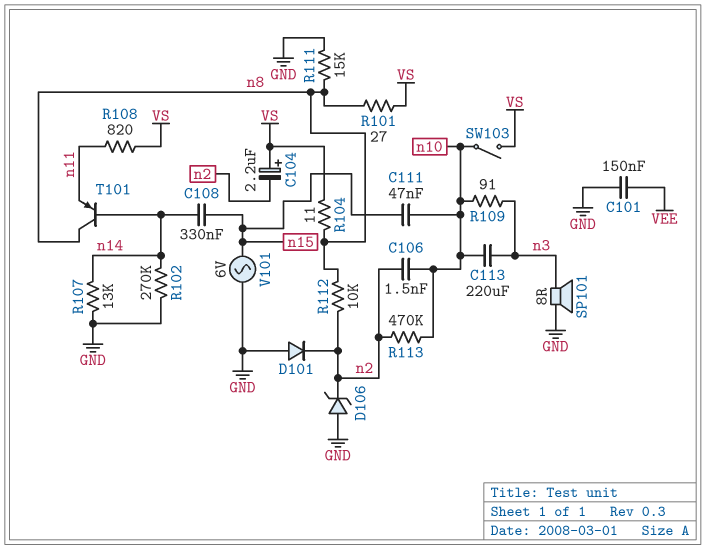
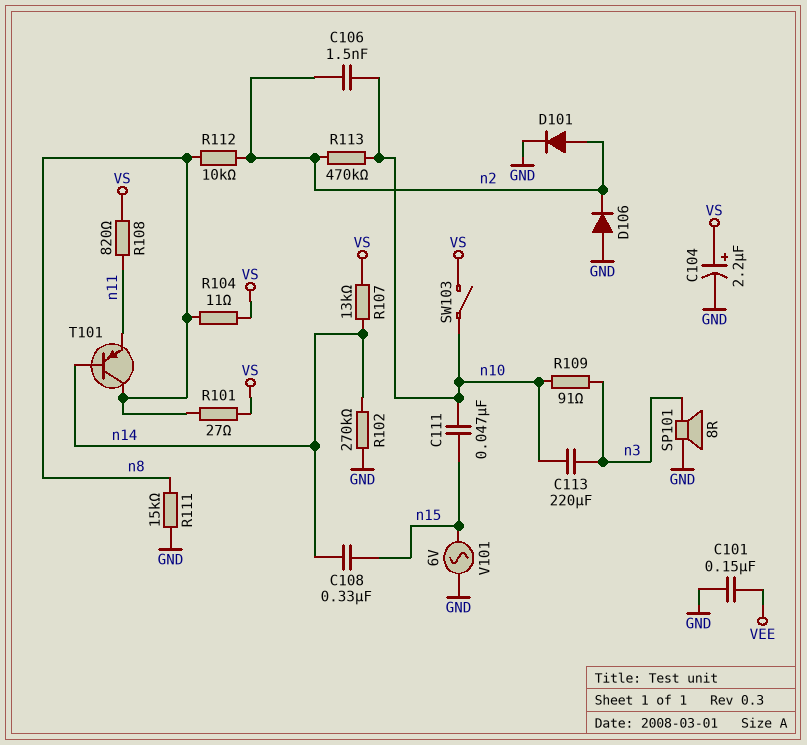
C104: 2.2uF (plus VS, minus n2) -> 2.2uF (plus VS, minus GND)
D101: diode (A GND, K n2) -> diode (A n2, K GND)
D106: zener (A GND, K n2) -> diode (A GND, K n2)
R107: 13k (GND, n14) -> 13k (VS, n14)

